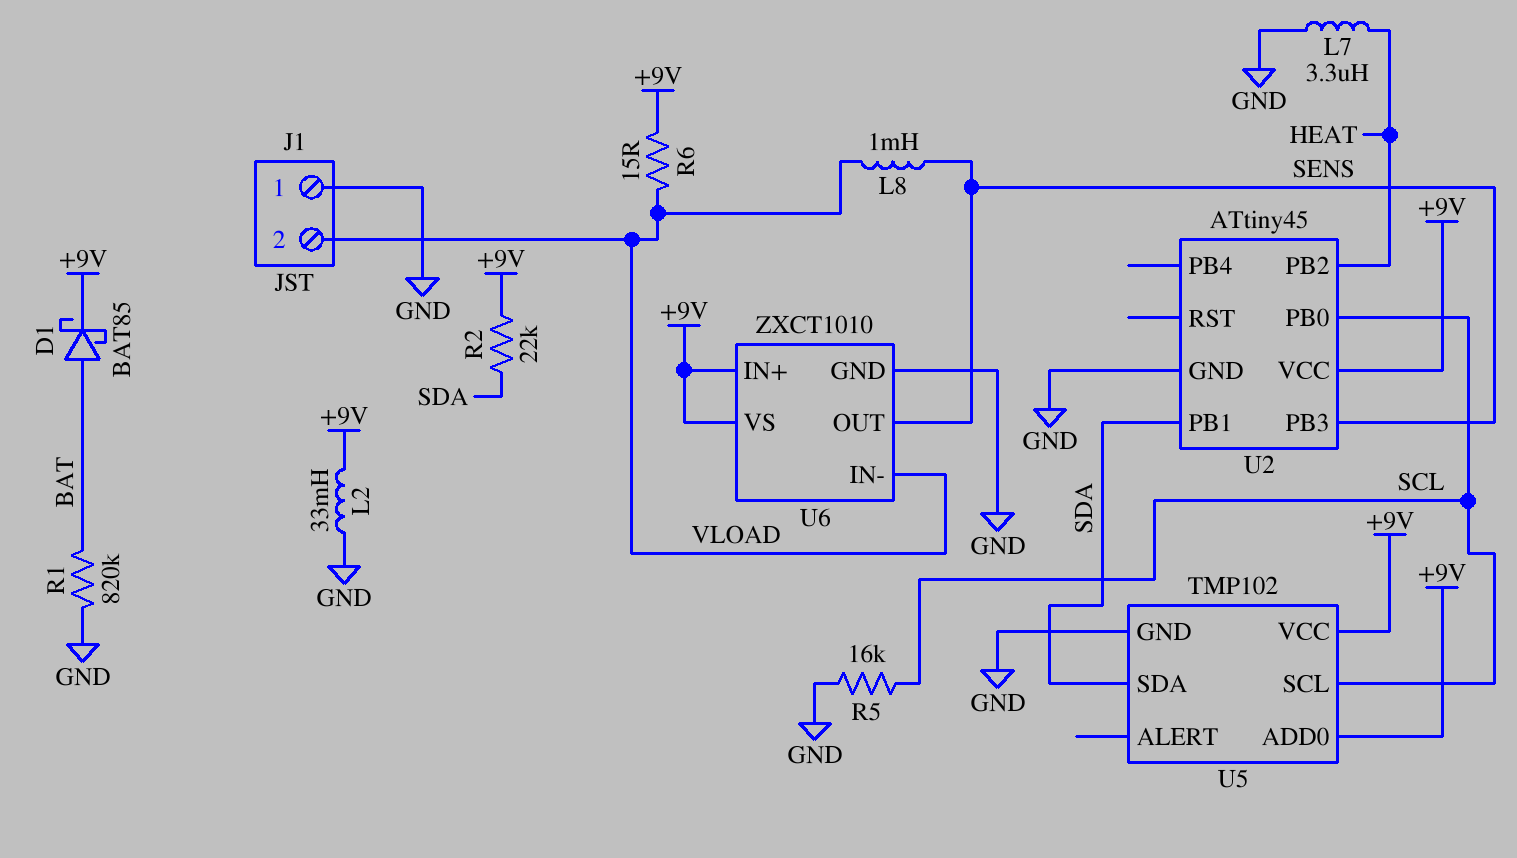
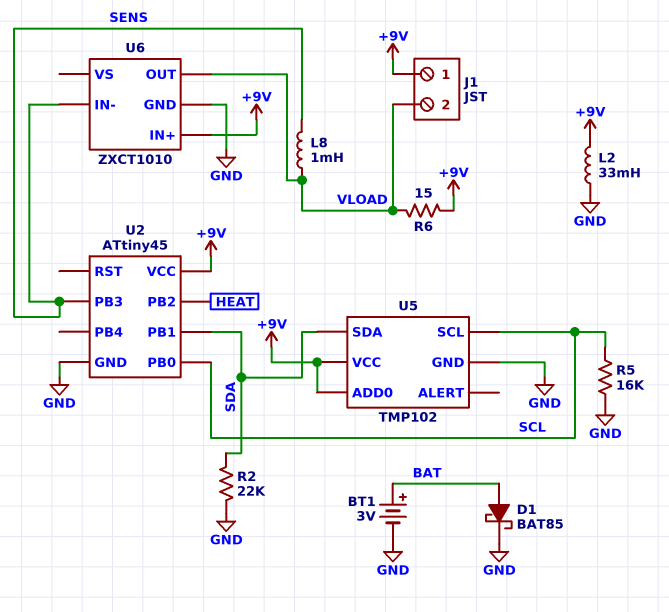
BT1: none -> 3V (plus BAT, minus GND)
D1: schottky BAT85 (A BAT, K +9V) -> schottky BAT85 (A BAT, K GND)
J1 pin 1: GND -> +9V
L7: 3.3uH (GND, HEAT) -> none
R1: 820k (BAT, GND) -> none
R2: 22k (+9V, SDA) -> 22k (GND, SDA)
U6 pin IN-: VLOAD -> SENS
U6 pin OUT: SENS -> VLOAD
U6 pin VS: +9V -> none

